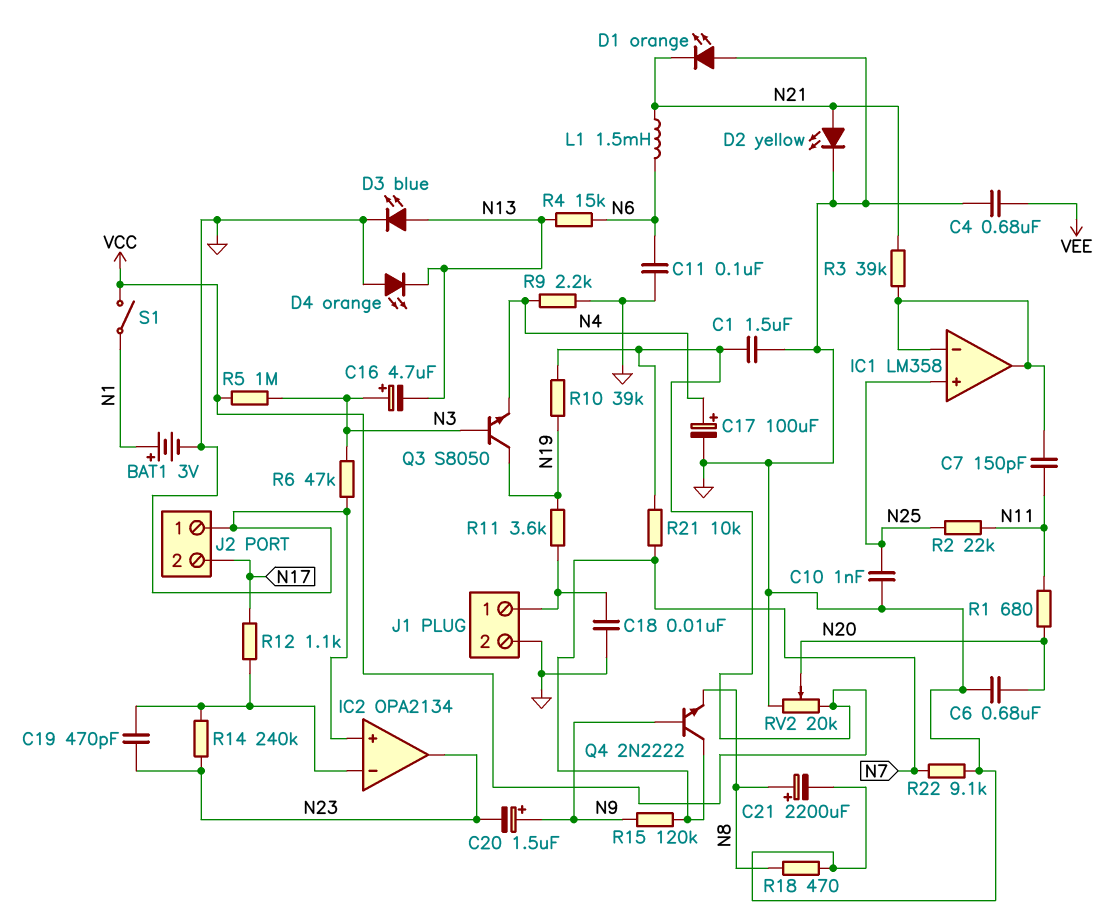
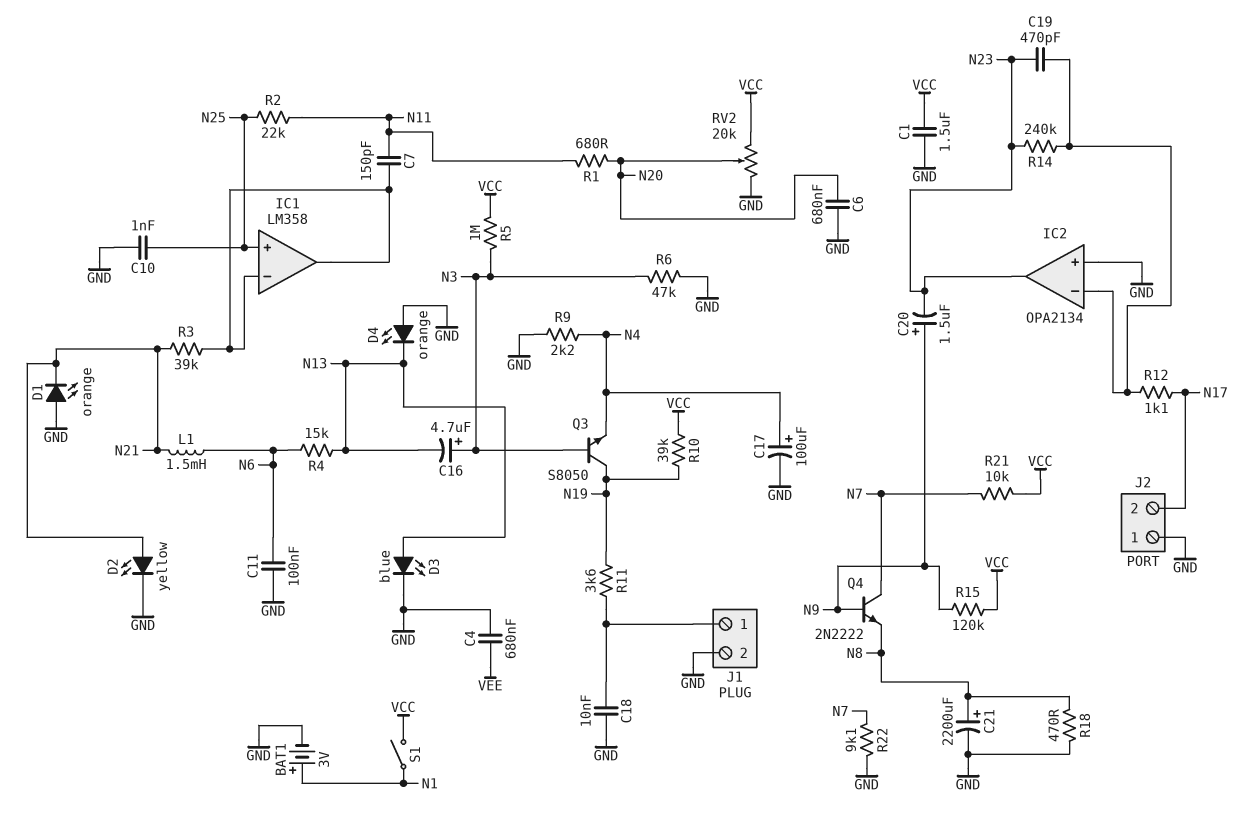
R15: 120k (N7, N9) -> 120k (N9, VCC)

